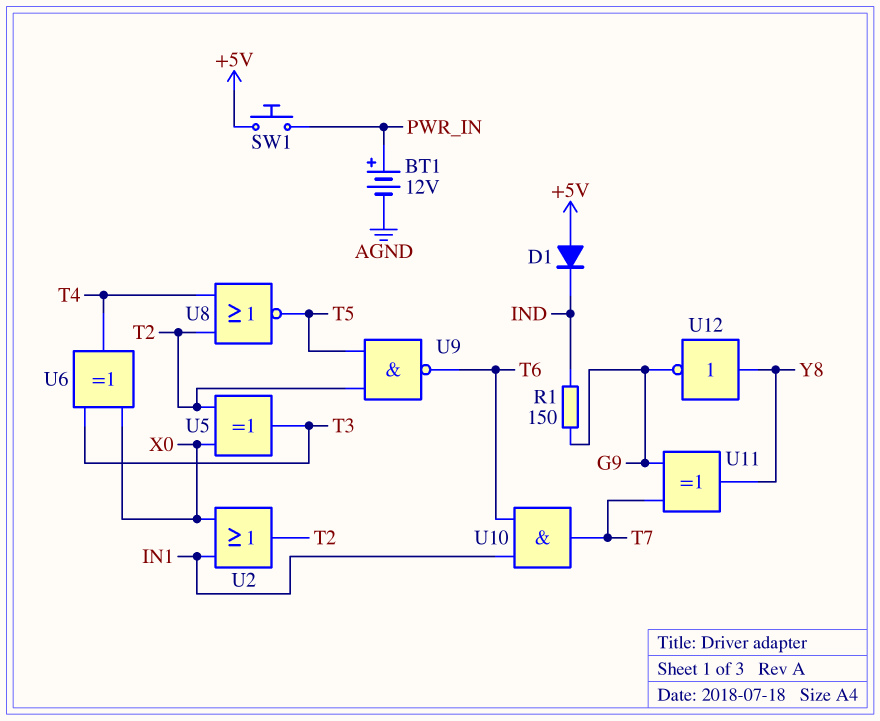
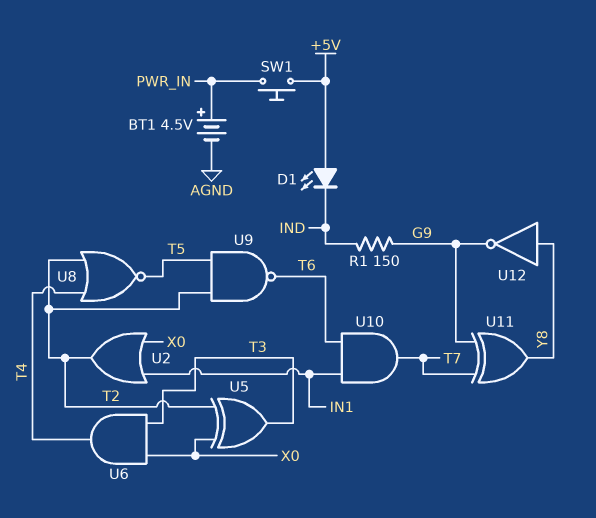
BT1: 12V (plus PWR_IN, minus AGND) -> 4.5V (plus PWR_IN, minus AGND)
D1: diode (A +5V, K IND) -> LED (A +5V, K IND)
U6: XOR (in T3, in X0, out T4) -> AND (in T3, in X0, out T4)

